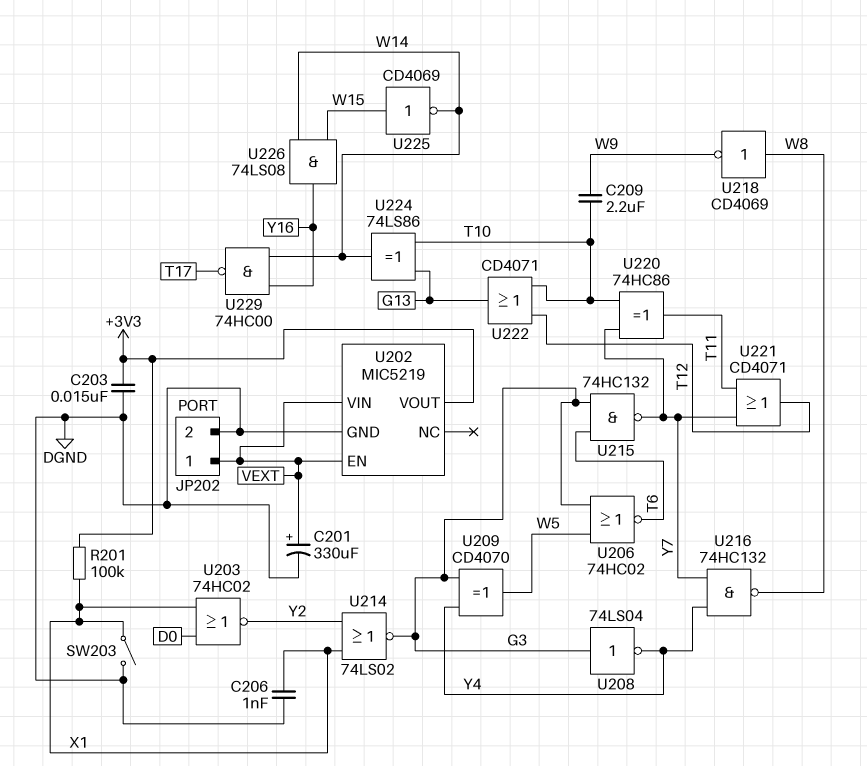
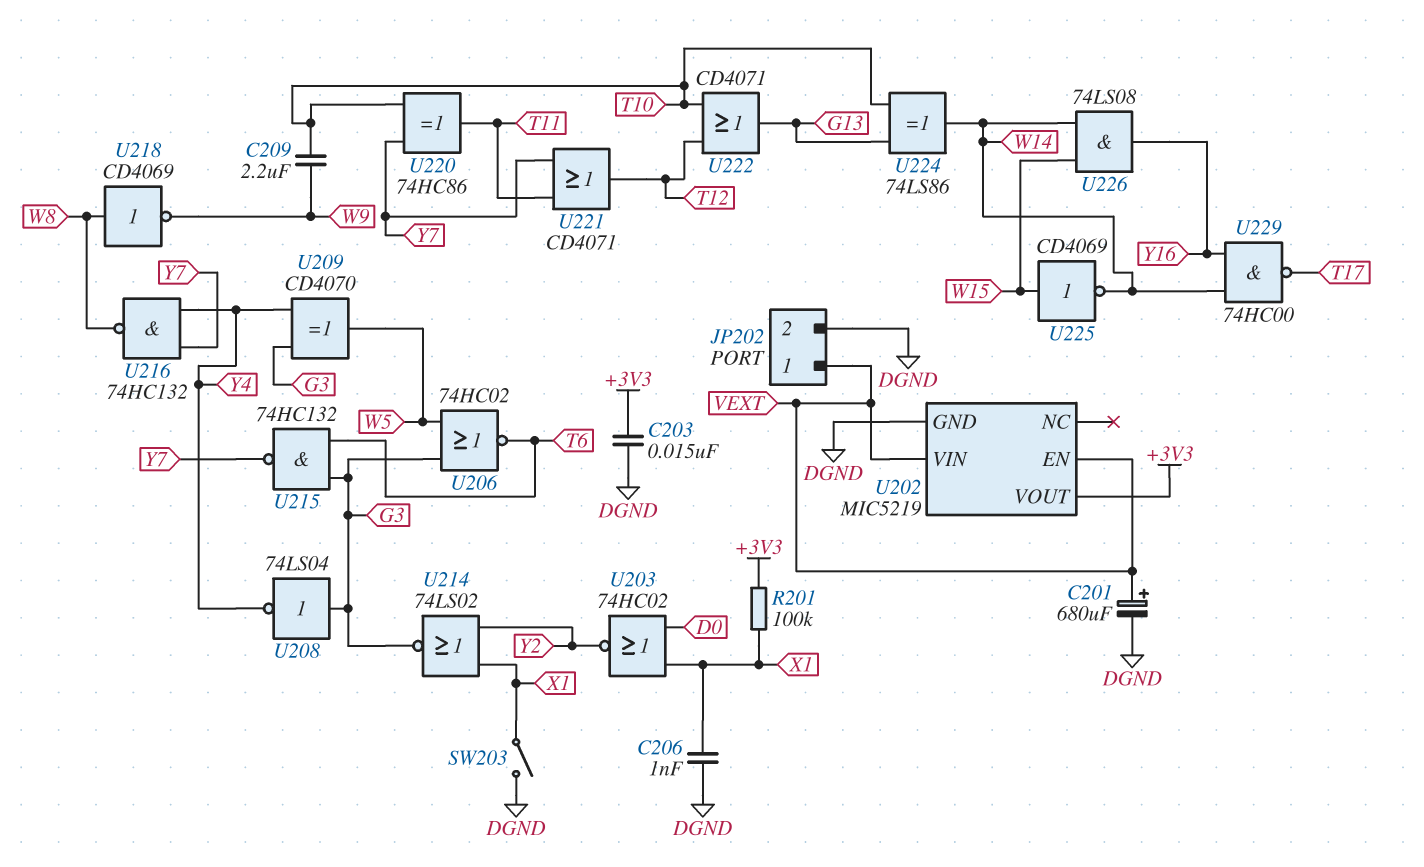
C201: 330uF (plus VEXT, minus DGND) -> 680uF (plus VEXT, minus DGND)

